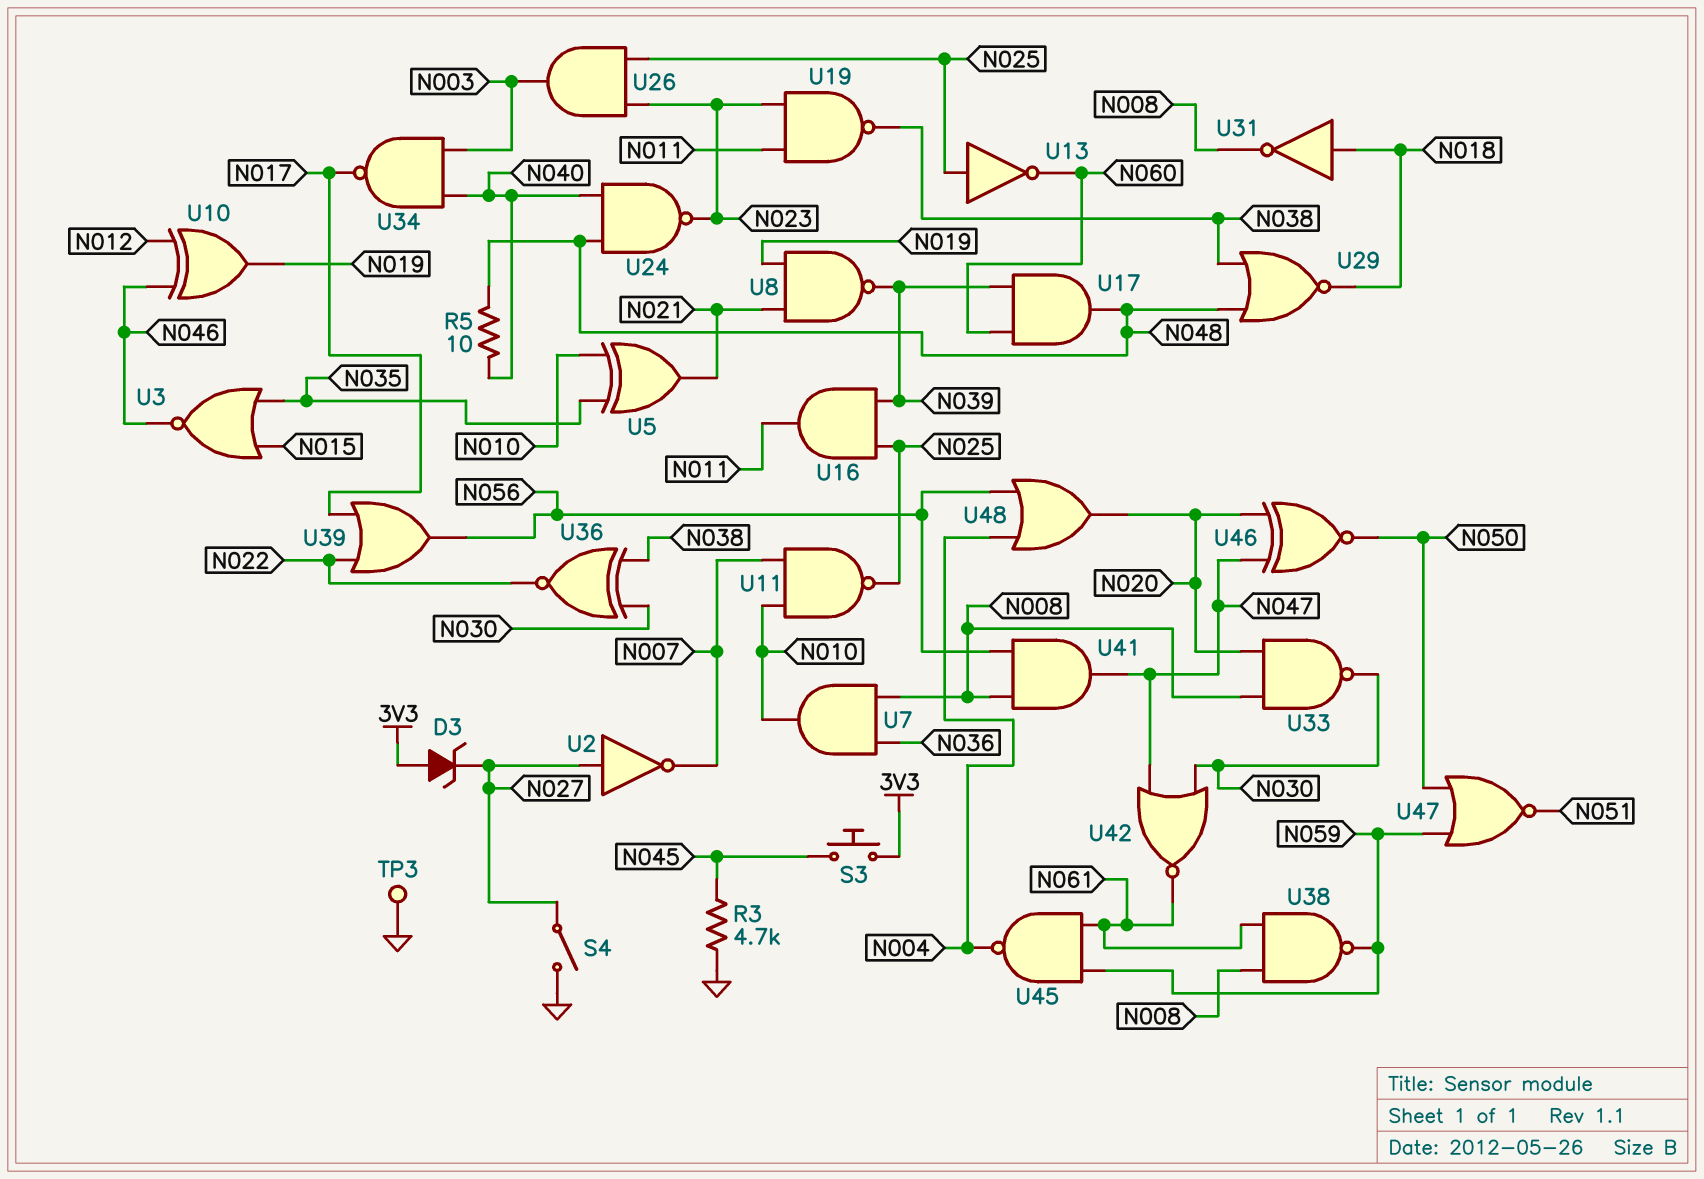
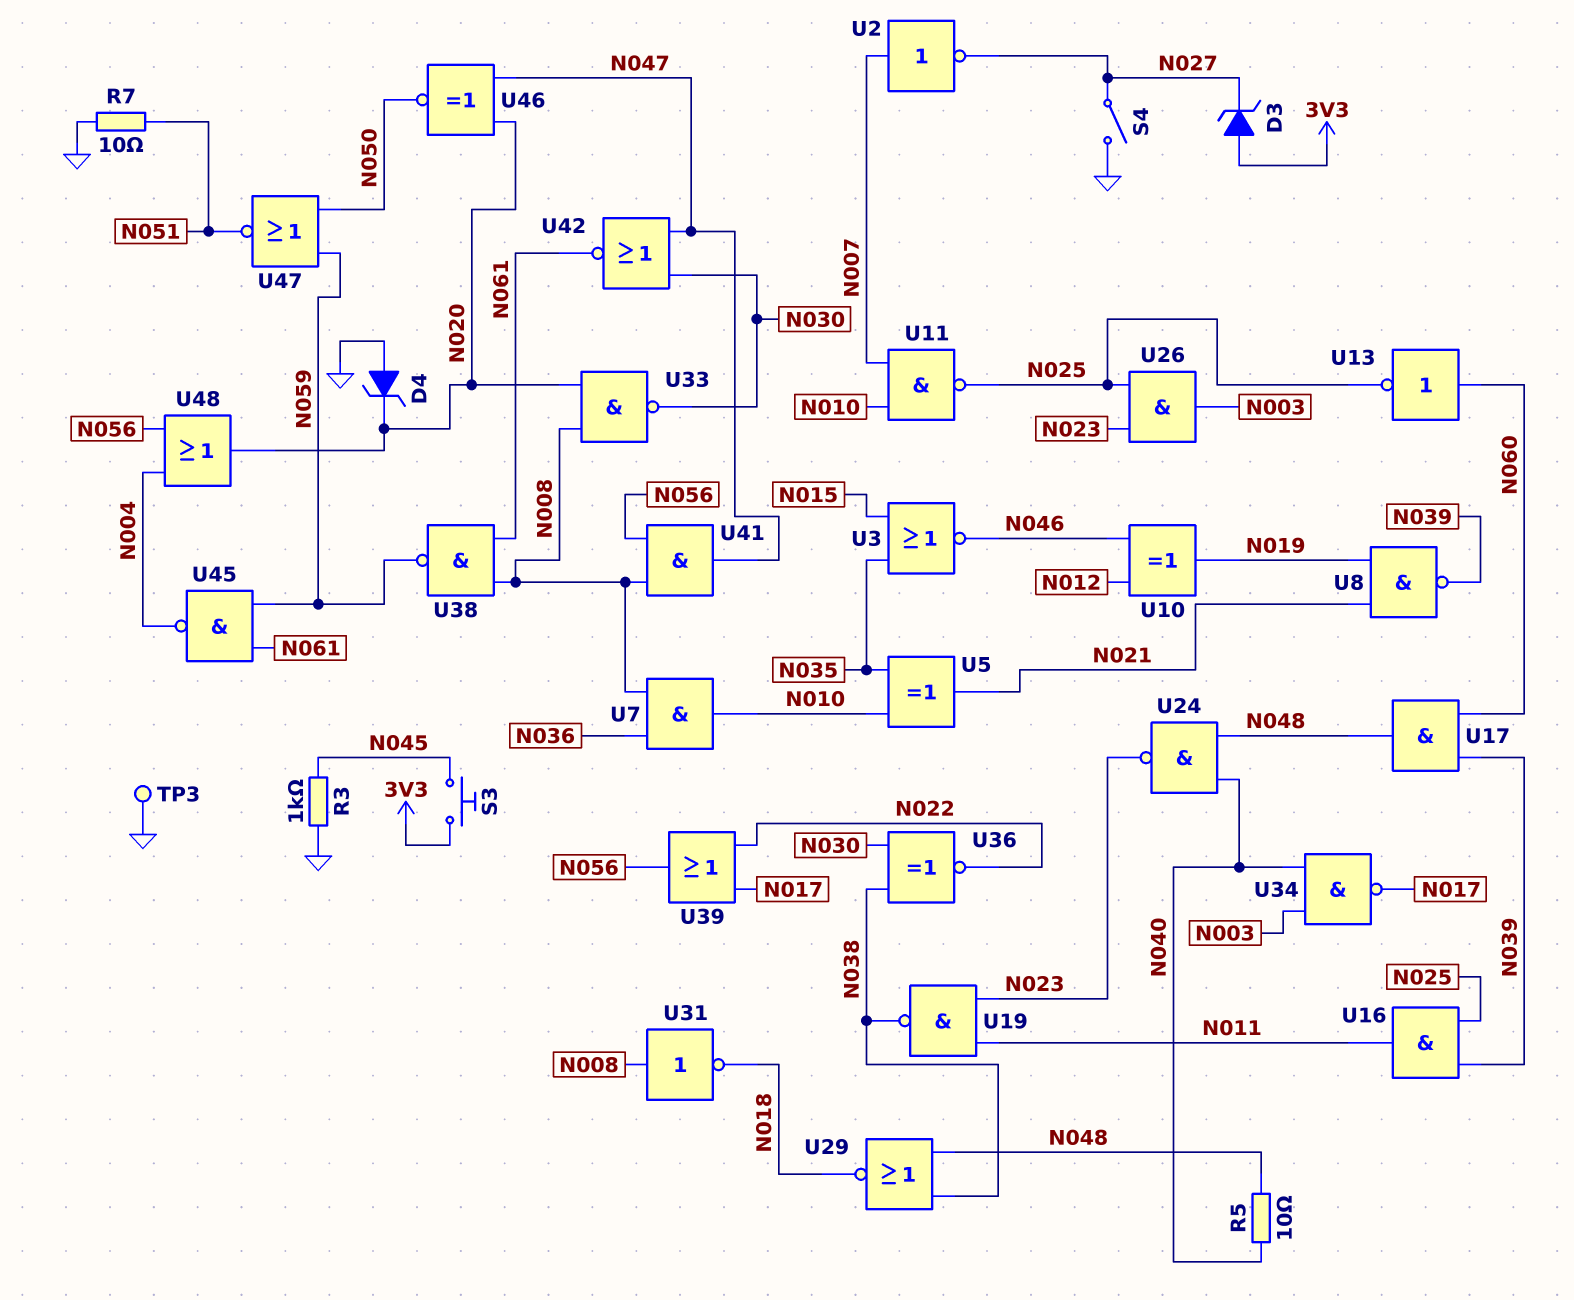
D4: none -> zener (A GND, K N020)
R3: 4.7k (GND, N045) -> 1k (GND, N045)
R7: none -> 10 (GND, N051)
U2: NOT (in N027, out N007) -> NOT (in N007, out N027)
U13: NOT (in N025, out N060) -> NOT (in N060, out N025)
U31: NOT (in N018, out N008) -> NOT (in N008, out N018)

